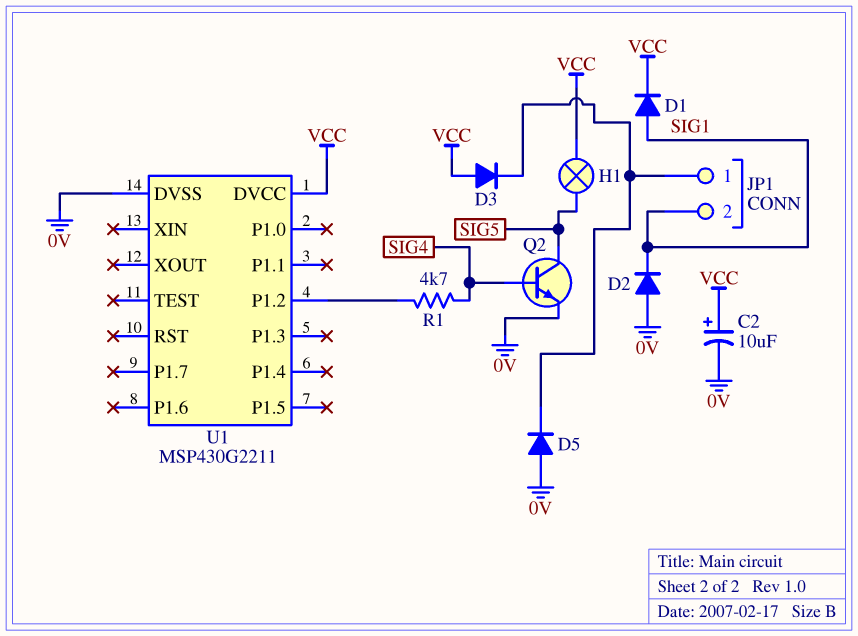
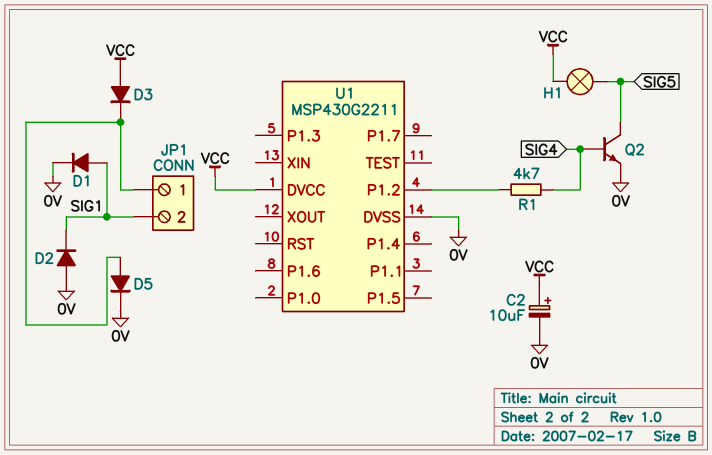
D1: diode (A SIG1, K VCC) -> diode (A SIG1, K 0V)
D5: diode (A 0V, K JP1/1) -> diode (A JP1/1, K 0V)

